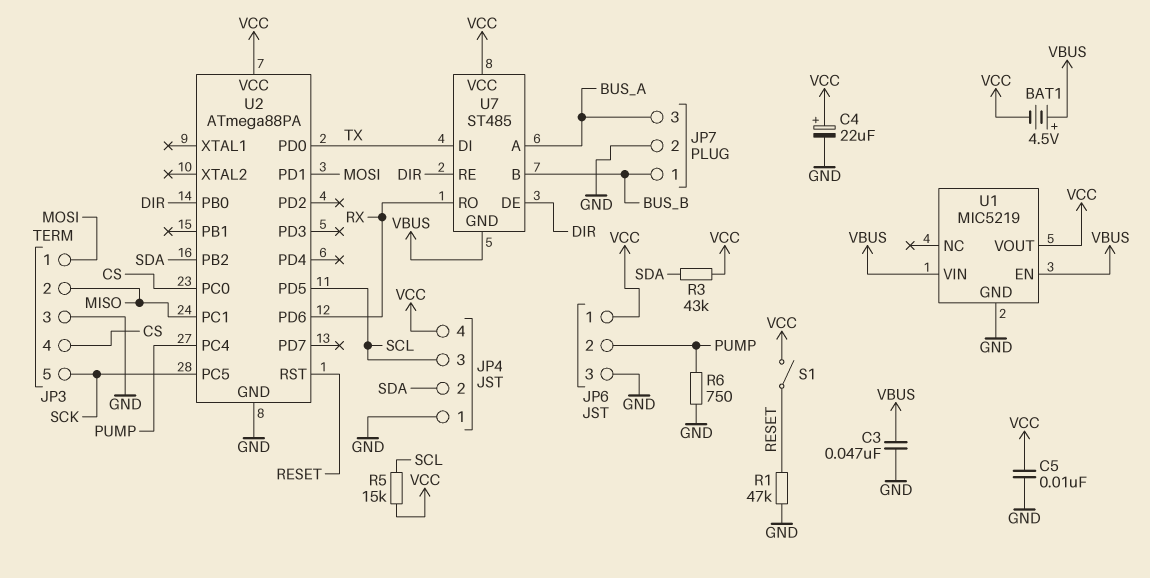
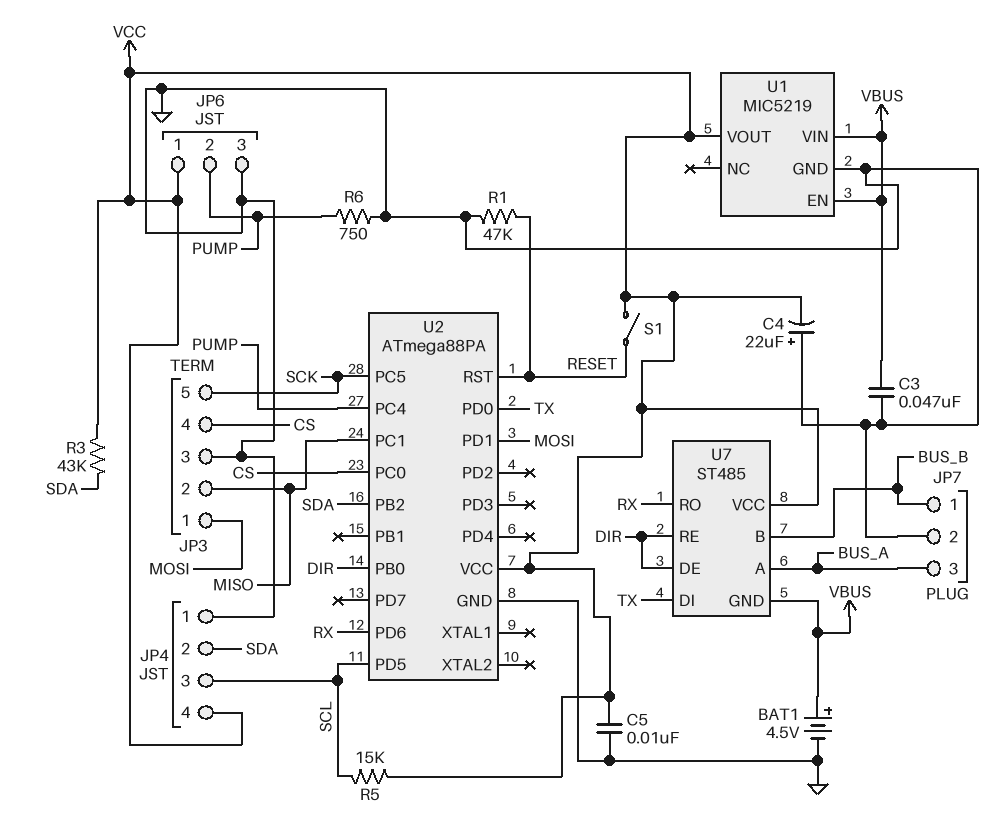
BAT1: 4.5V (plus VBUS, minus VCC) -> 4.5V (plus VBUS, minus GND)
C4: 22uF (plus VCC, minus GND) -> 22uF (plus GND, minus VCC)

